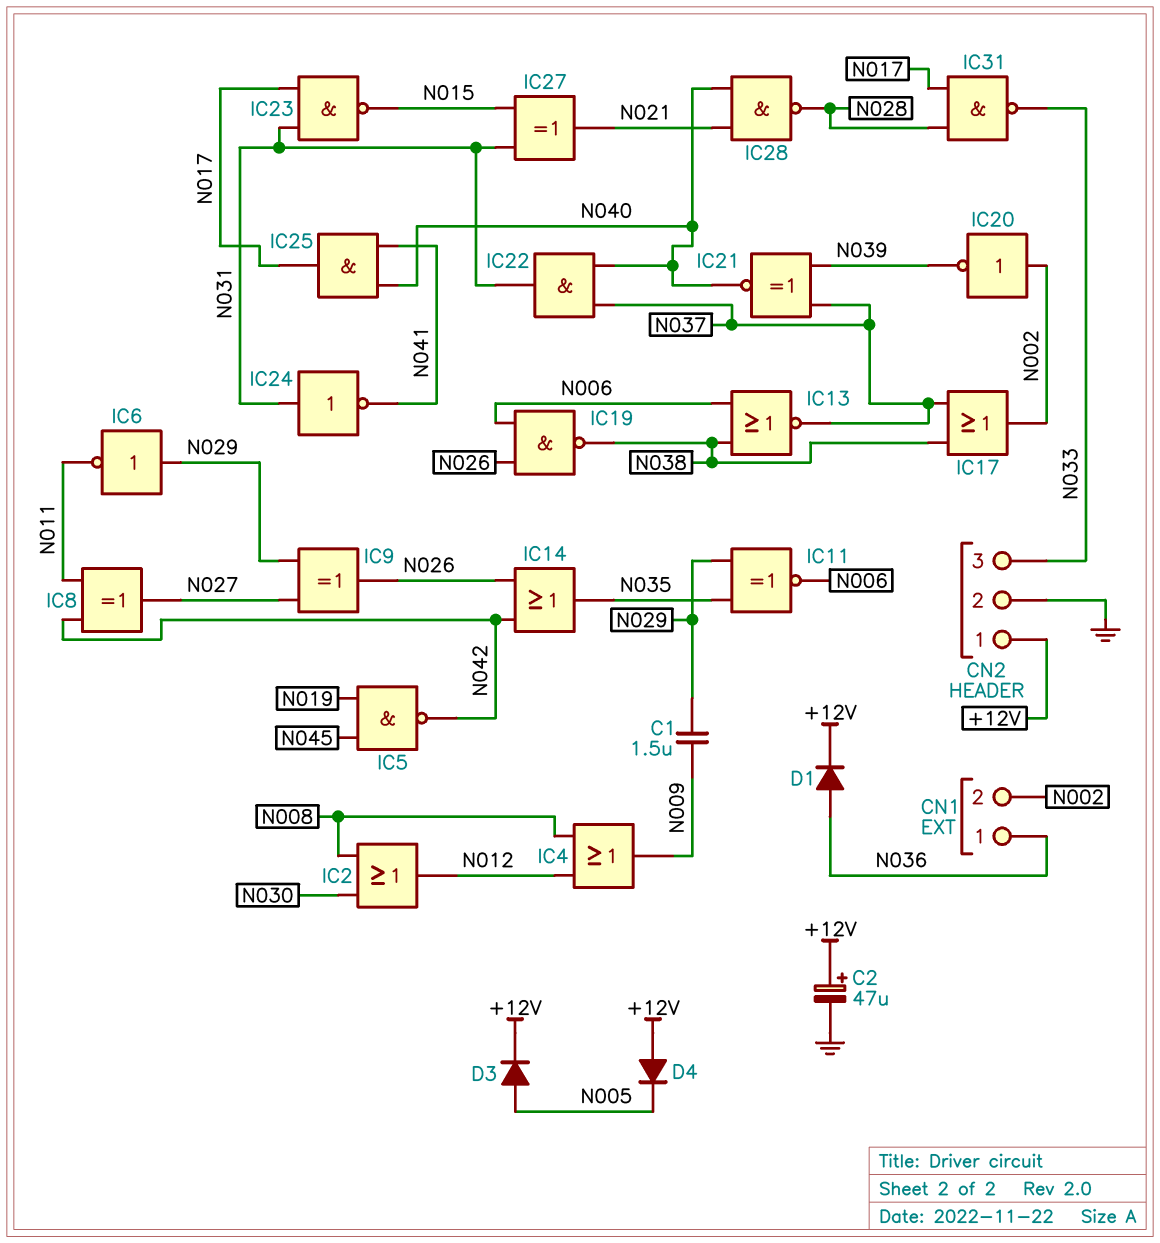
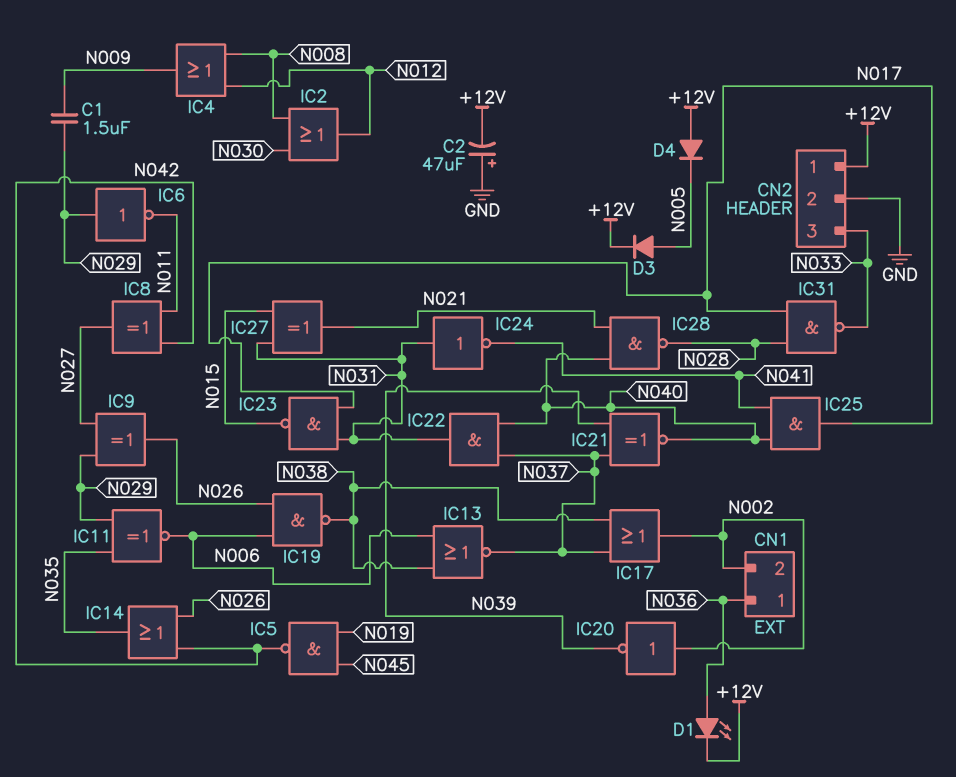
C2: 47uF (plus +12V, minus GND) -> 47uF (plus GND, minus +12V)
D1: diode (A N036, K +12V) -> LED (A N036, K +12V)

